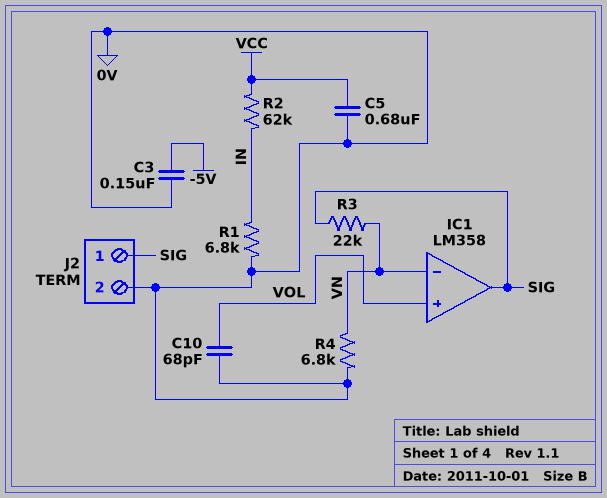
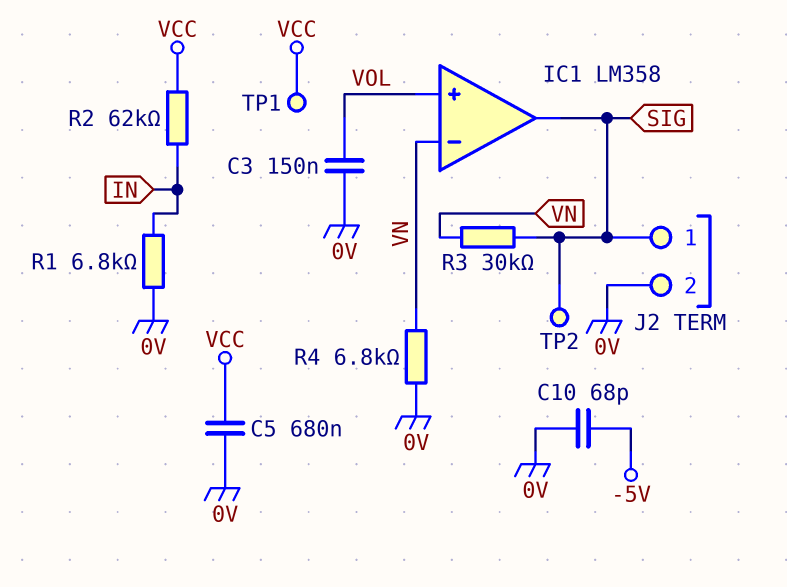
C3: 150nF (-5V, 0V) -> 150nF (0V, VOL)
C10: 68pF (0V, VOL) -> 68pF (-5V, 0V)
R3: 22k (SIG, VN) -> 30k (SIG, VN)
TP1: none -> test point (VCC)
TP2: none -> test point (SIG)

